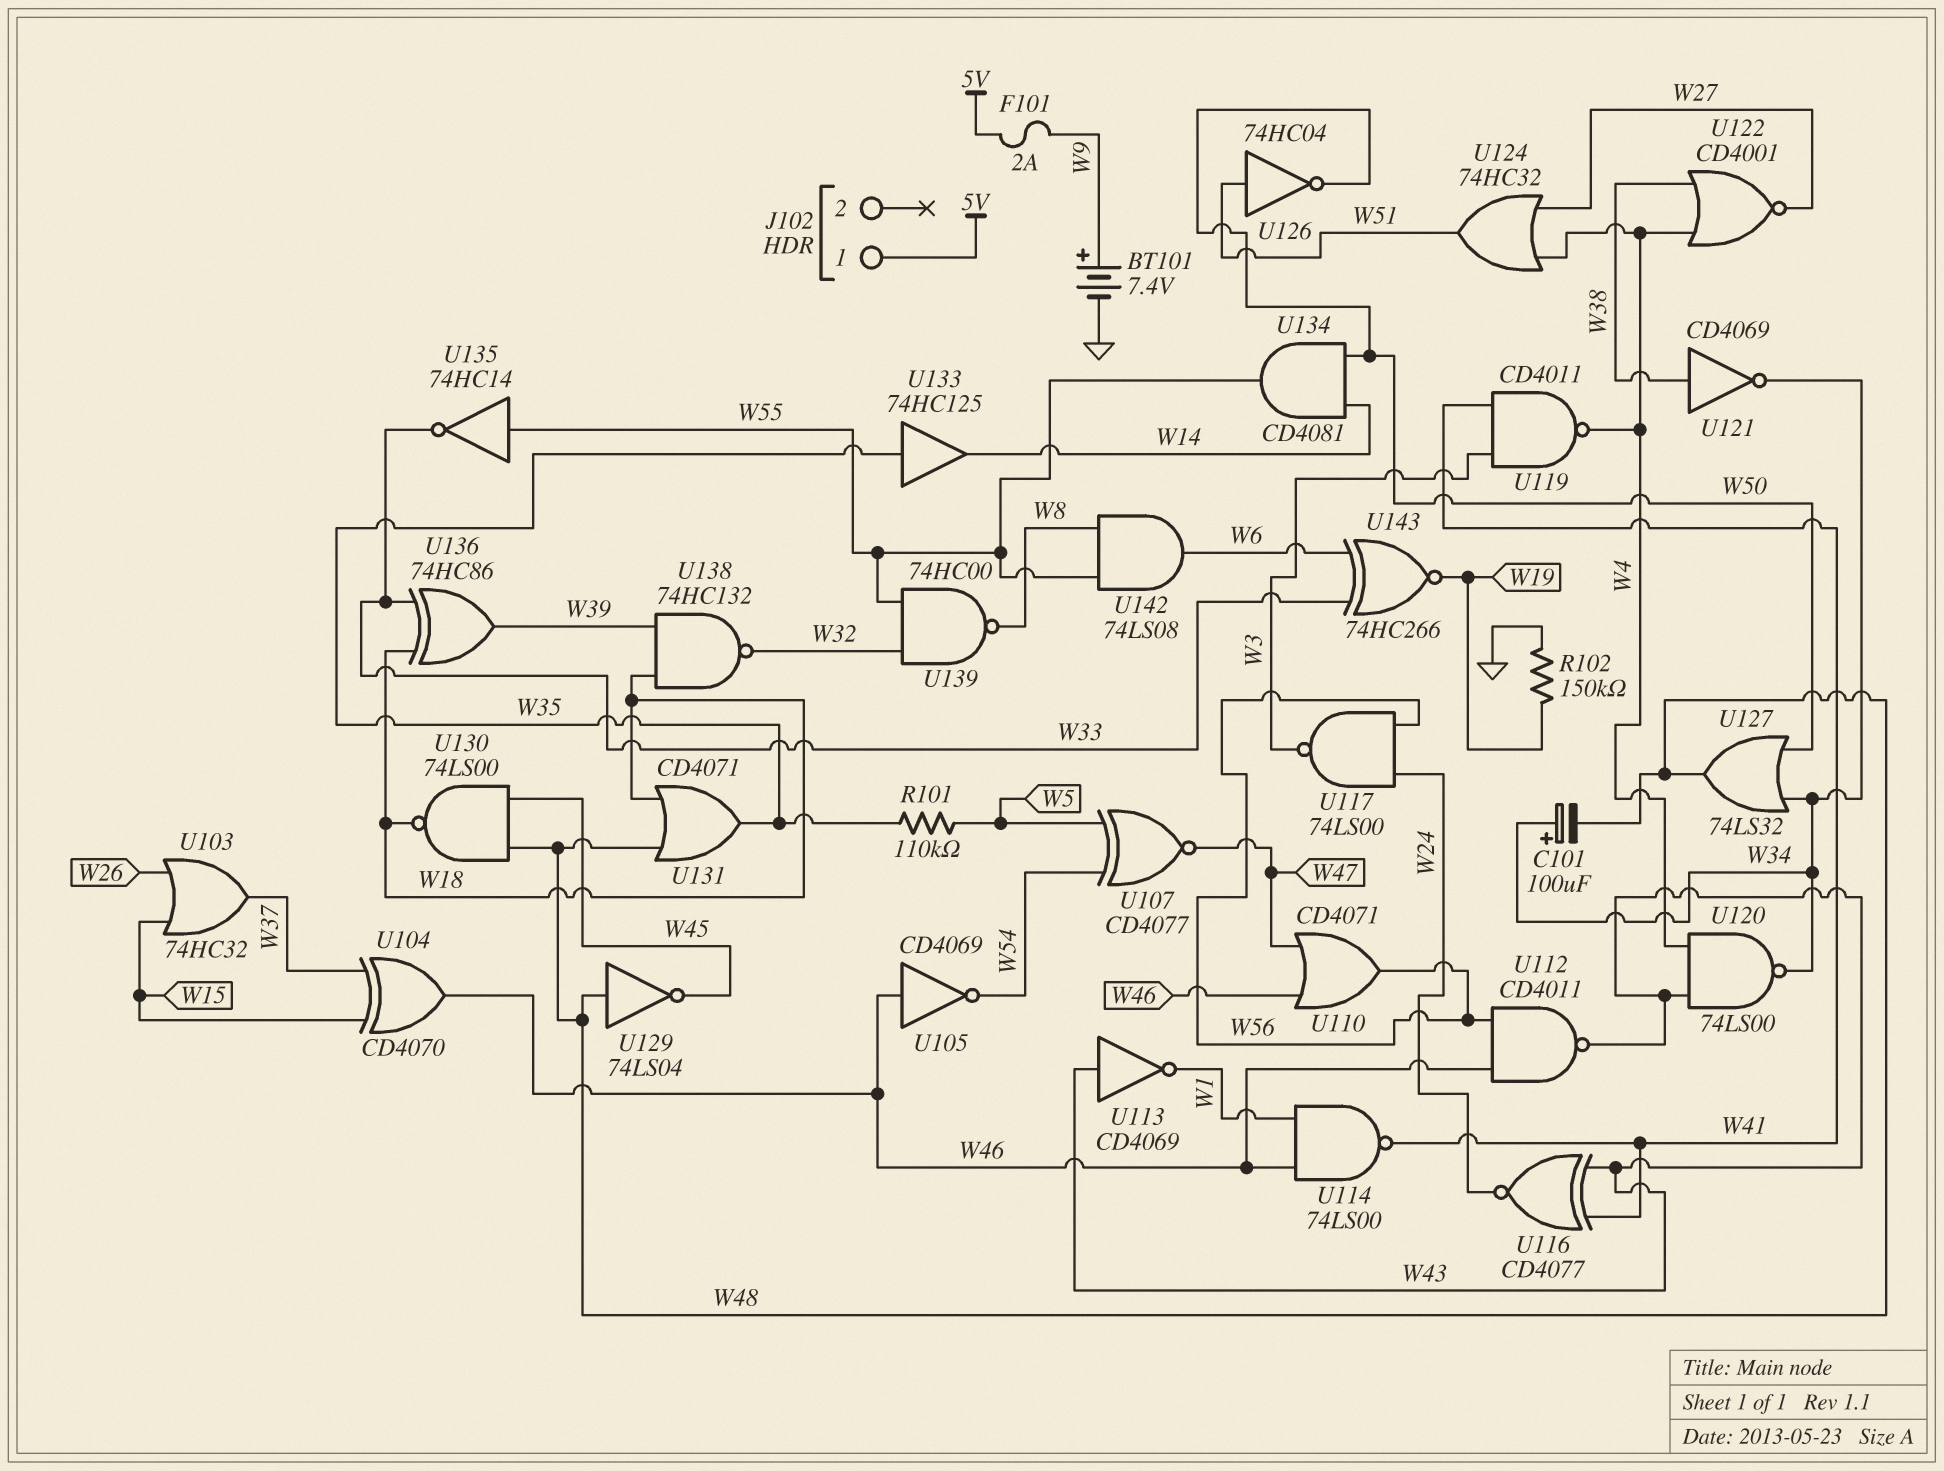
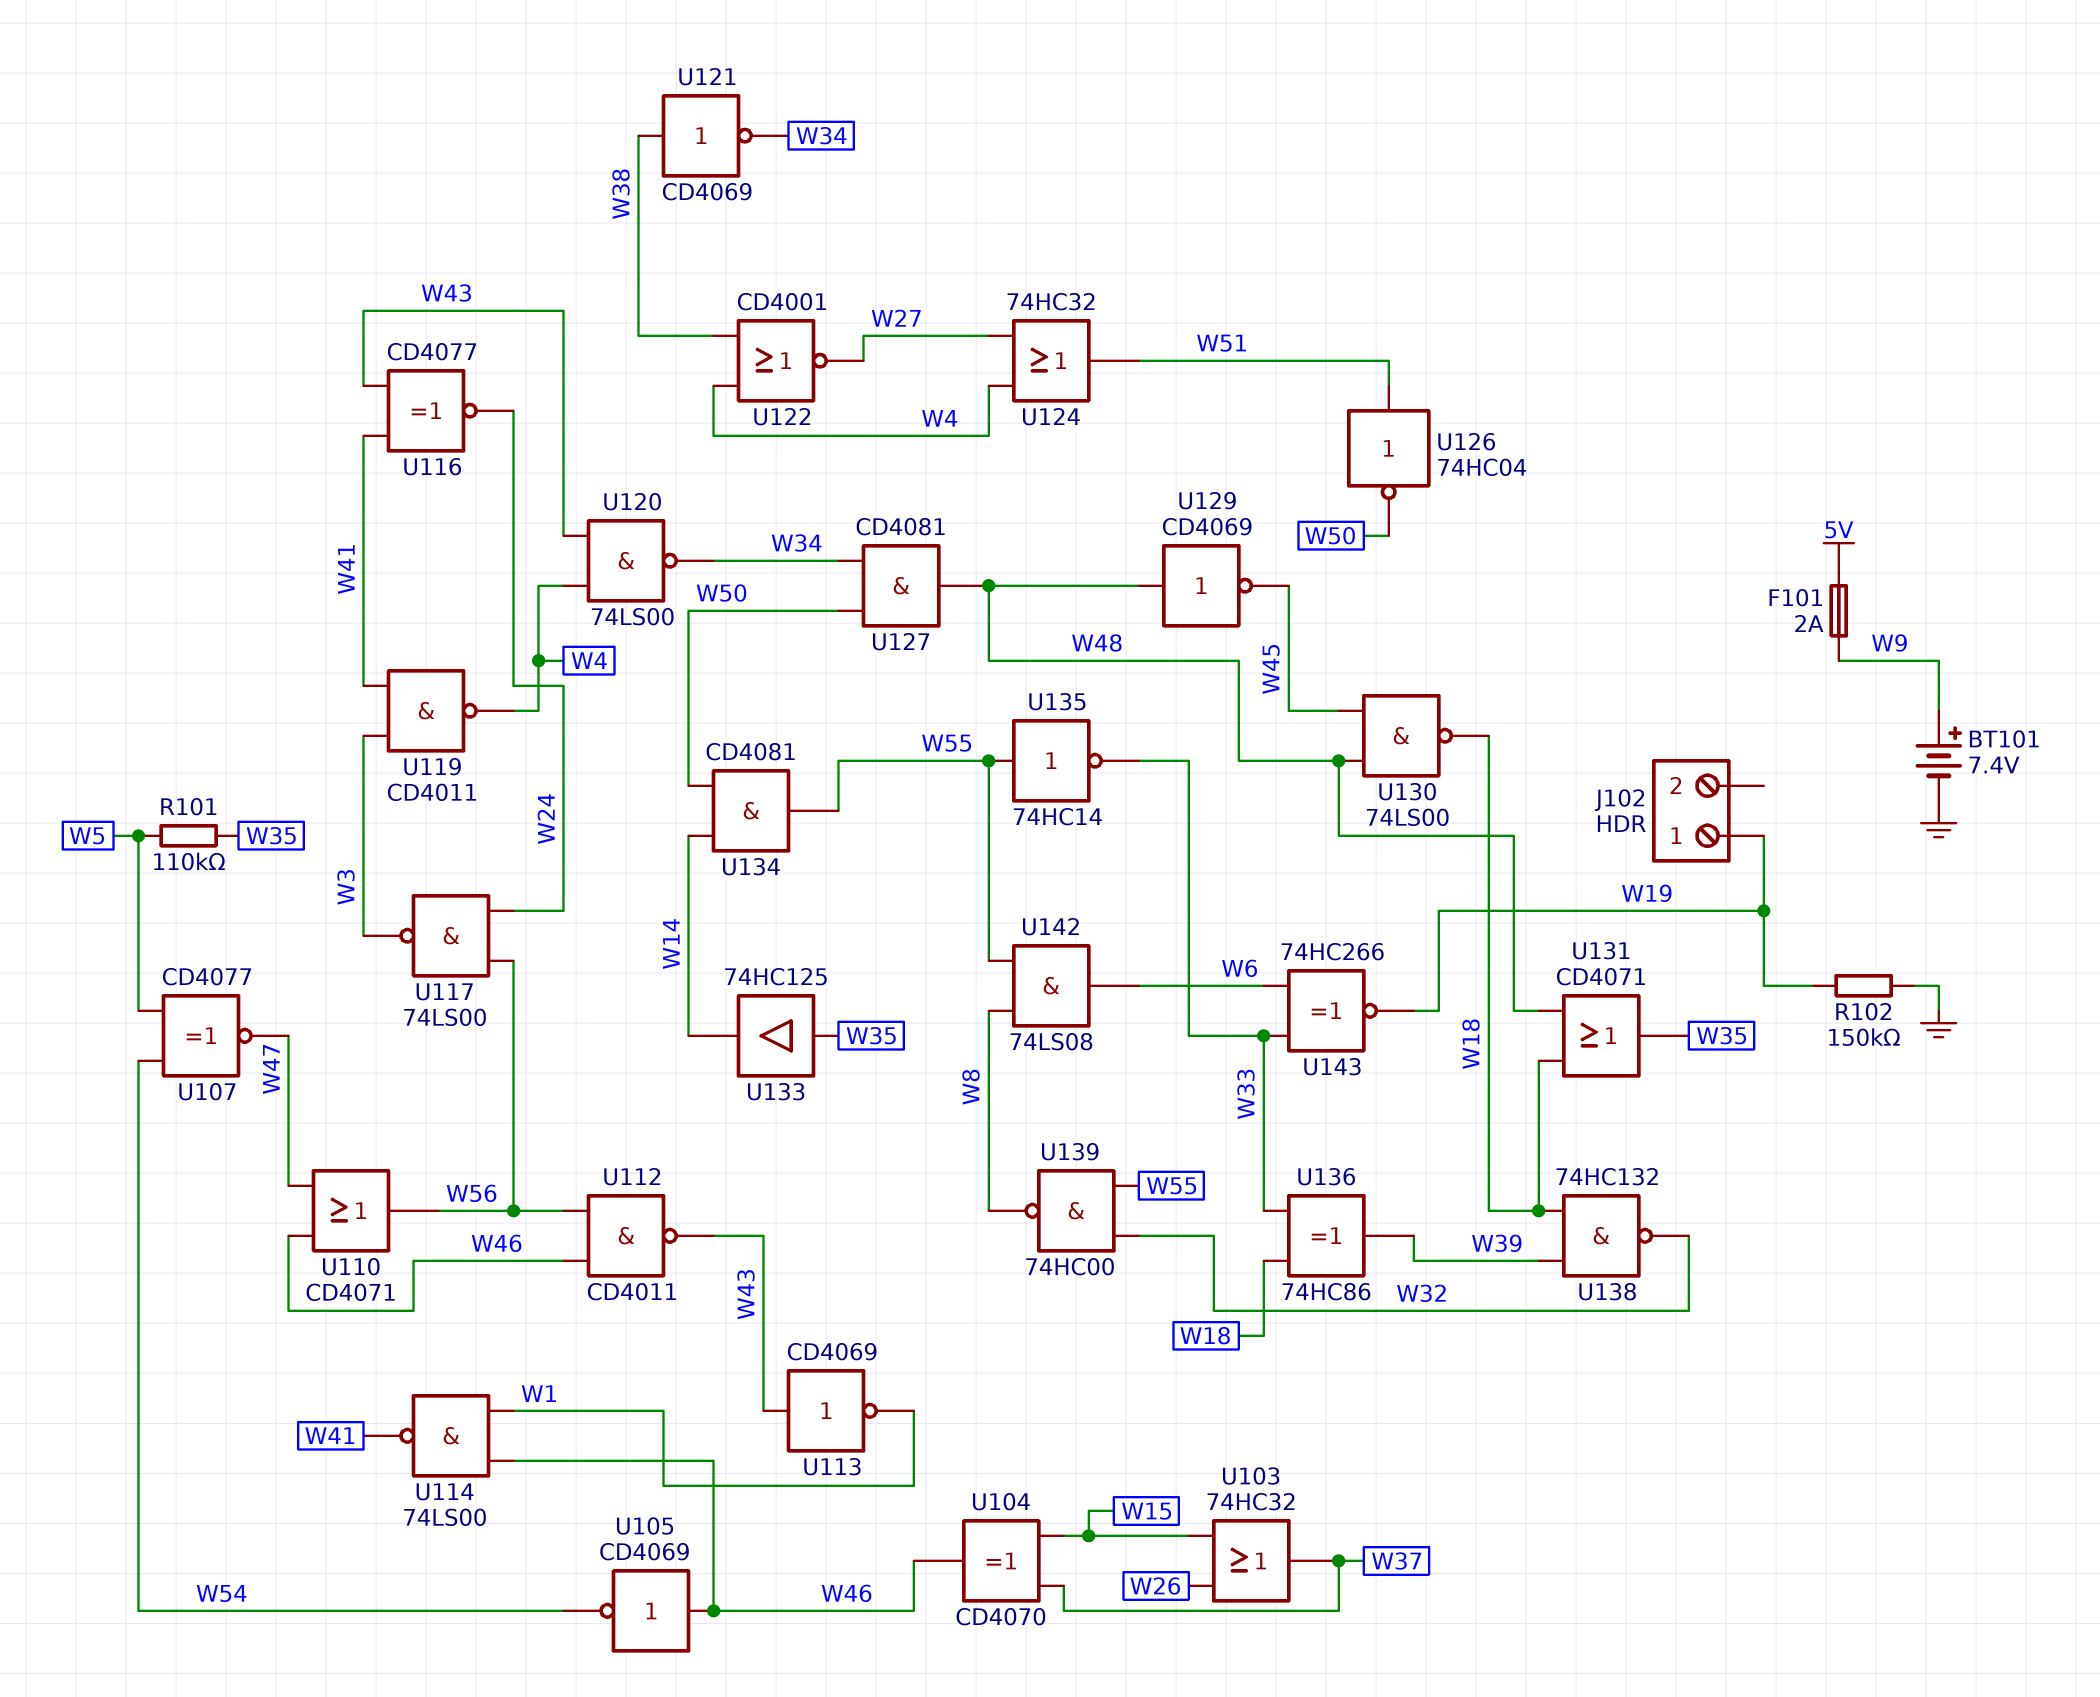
C101: 100uF (plus W34, minus W48) -> none
J102 pin 1: 5V -> W19
U127: OR 74LS32 (in W34, in W50, out W48) -> AND CD4081 (in W34, in W50, out W48)
U129: NOT 74LS04 (in W48, out W45) -> NOT CD4069 (in W48, out W45)

